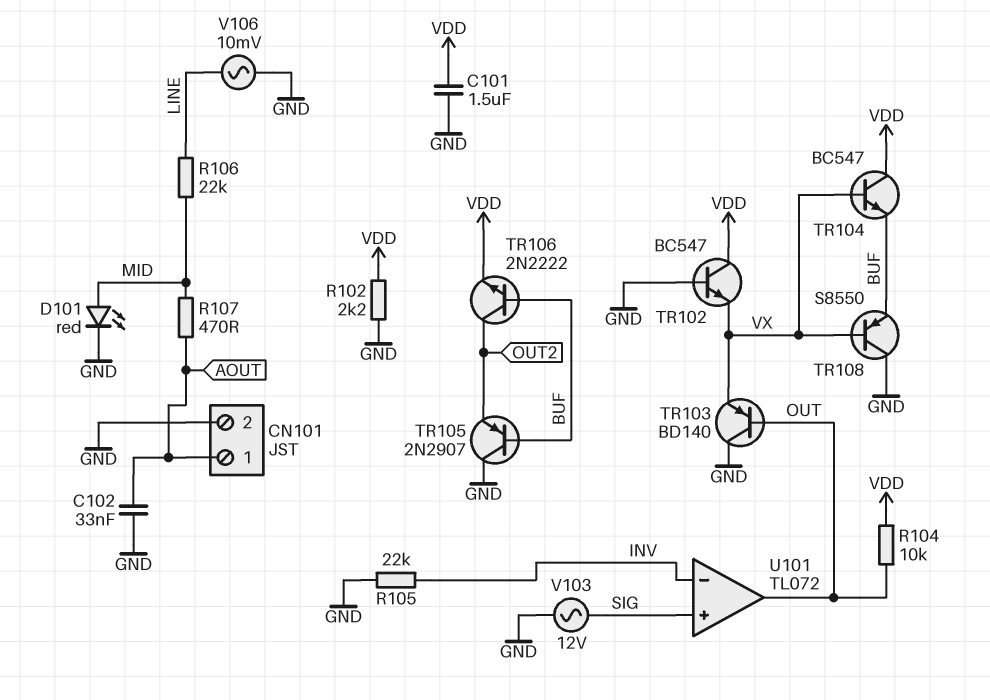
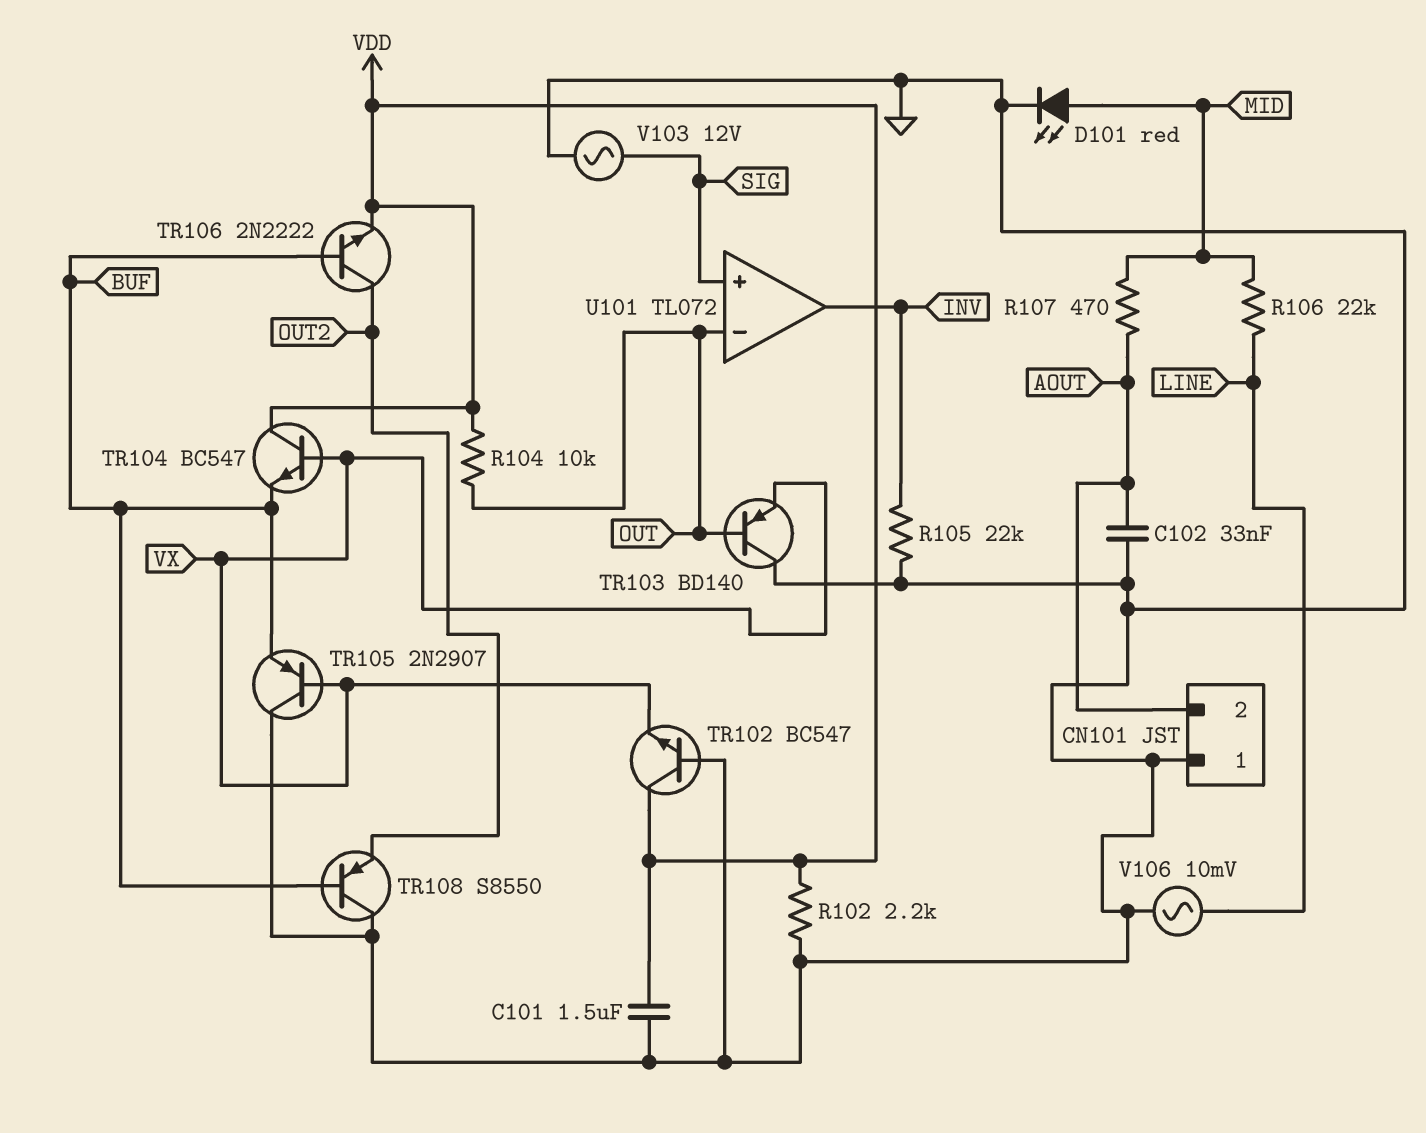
CN101 pin 1: AOUT -> GND
CN101 pin 2: GND -> AOUT
TR105: PNP 2N2907 (B BUF, C GND, E OUT2) -> PNP 2N2907 (B VX, C GND, E BUF)
TR108: PNP S8550 (B VX, C GND, E BUF) -> PNP S8550 (B BUF, C GND, E OUT2)
U101 pin in-: INV -> OUT
U101 pin out: OUT -> INV

